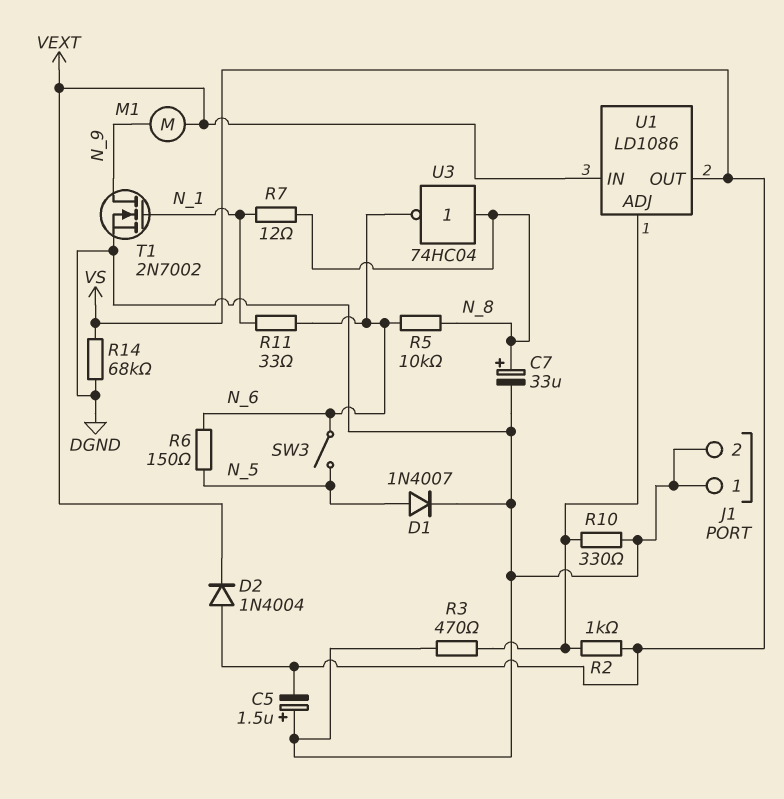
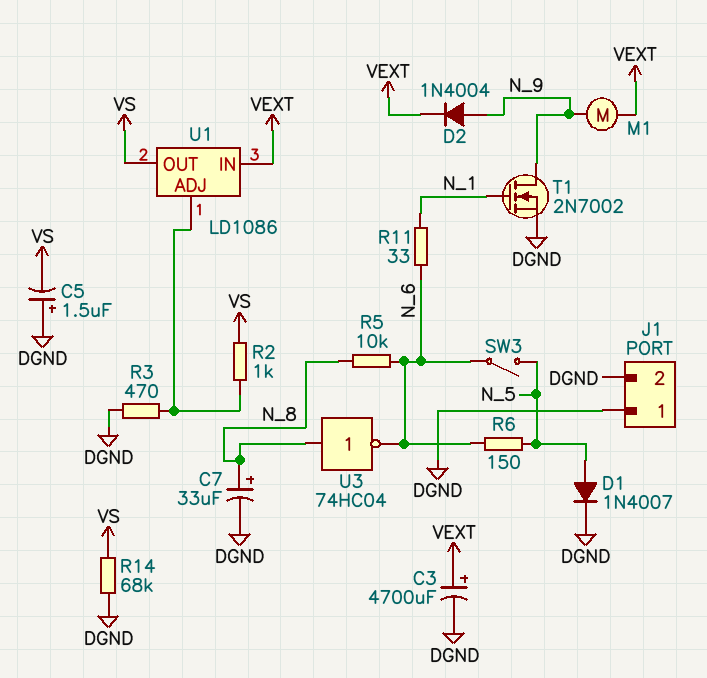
C3: none -> 4700uF (plus VEXT, minus DGND)
D2: diode 1N4004 (A VS, K VEXT) -> diode 1N4004 (A N_9, K VEXT)
R7: 12 (N_1, N_8) -> none
R10: 330 (DGND, U1/ADJ) -> none

